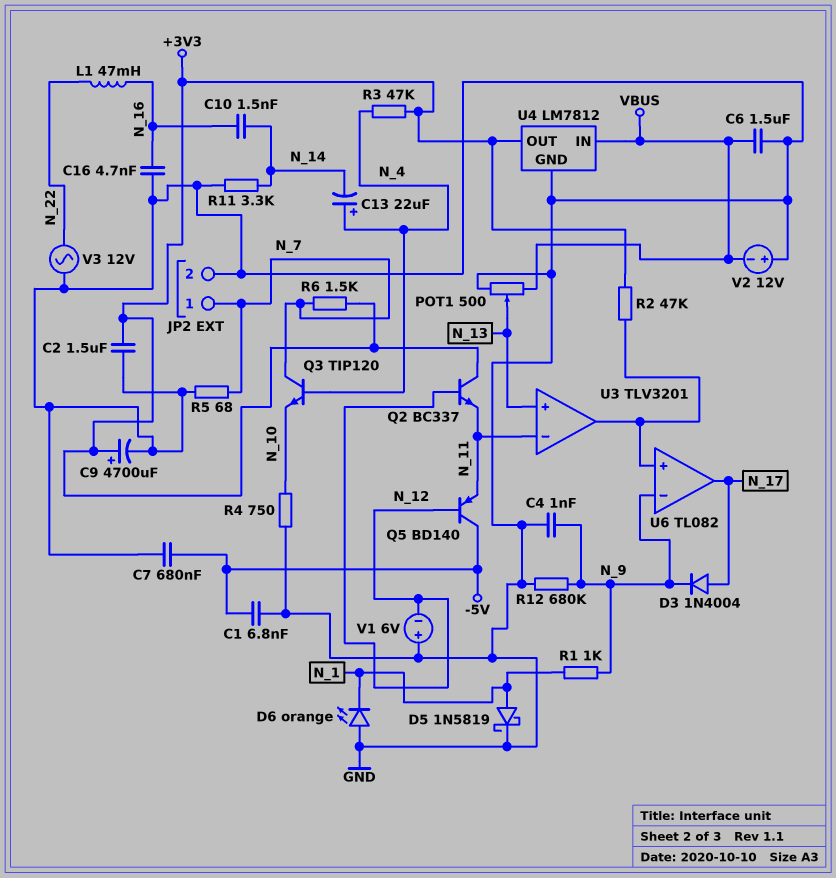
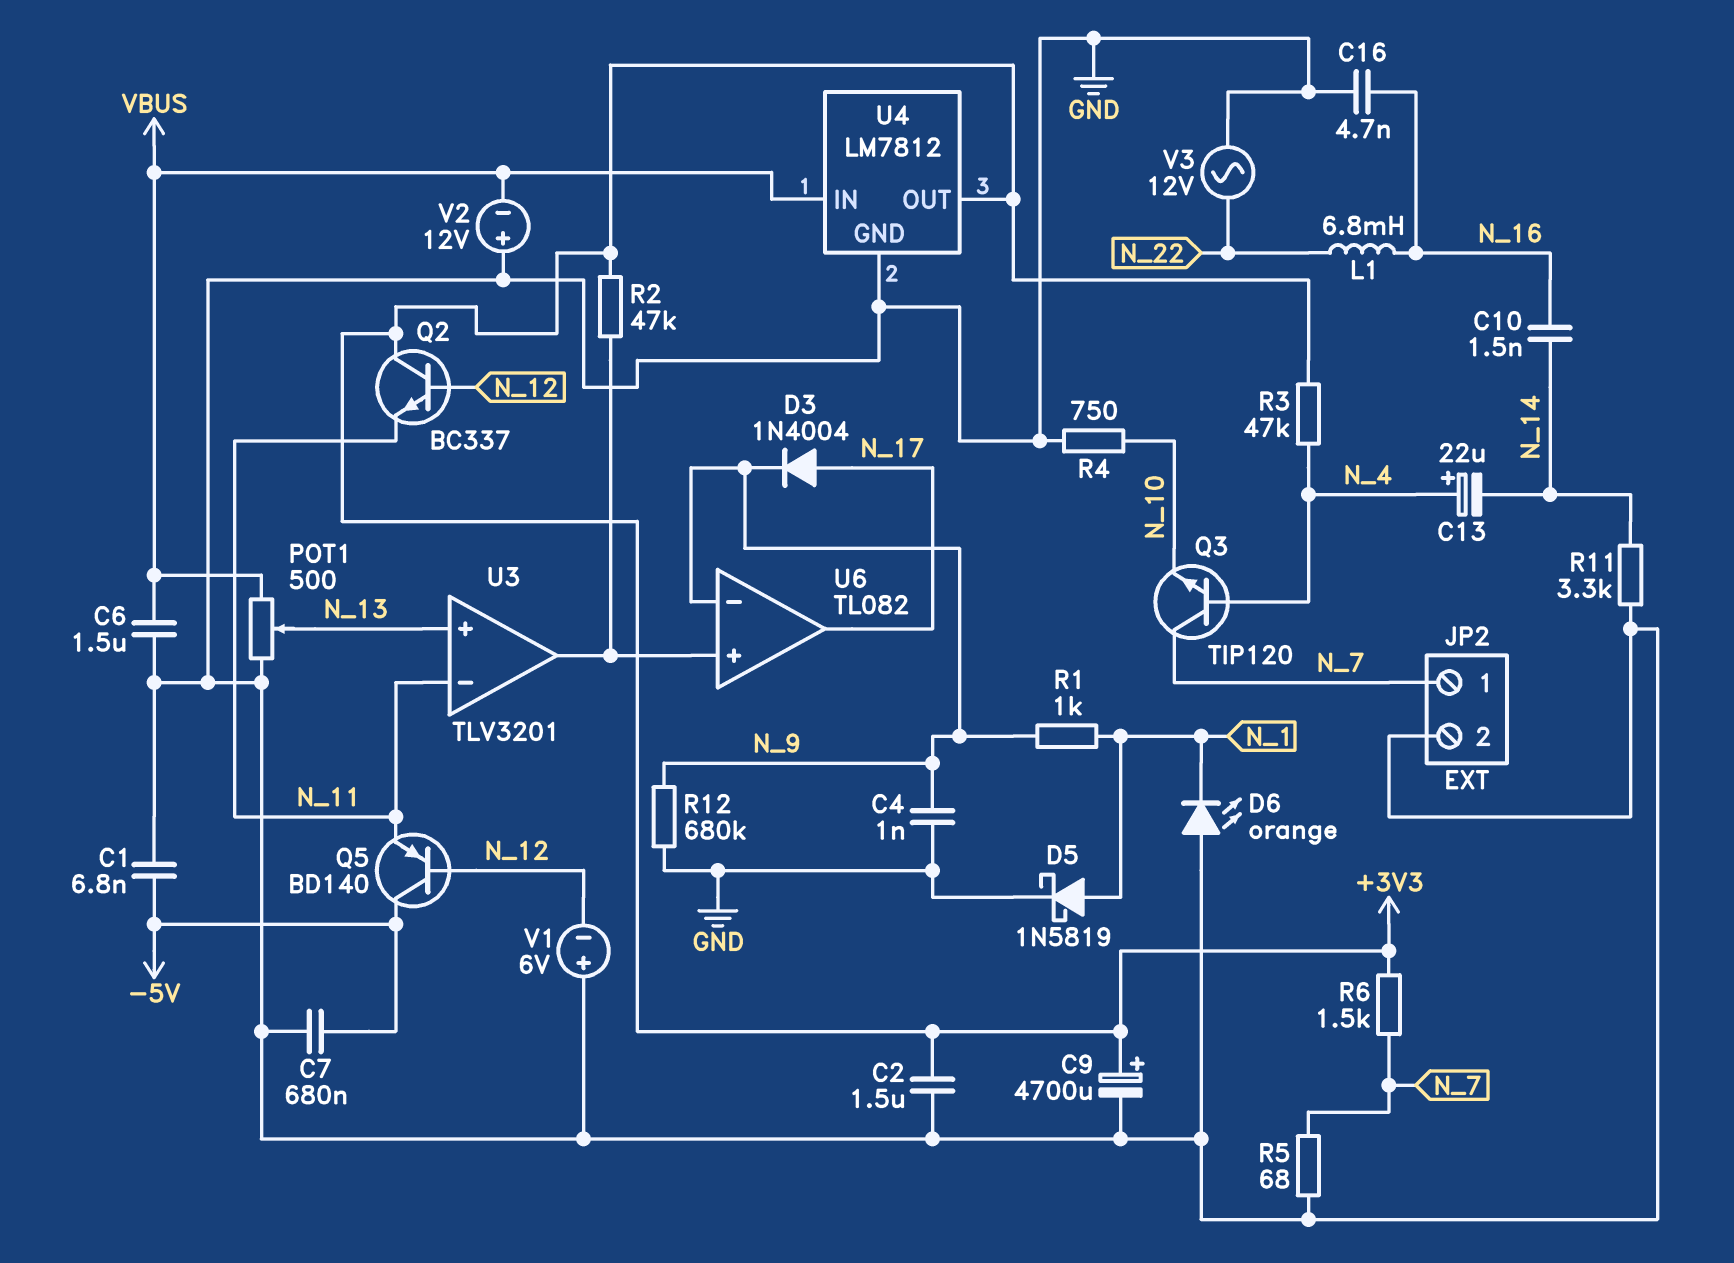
L1: 47mH (N_16, N_22) -> 6.8mH (N_16, N_22)

